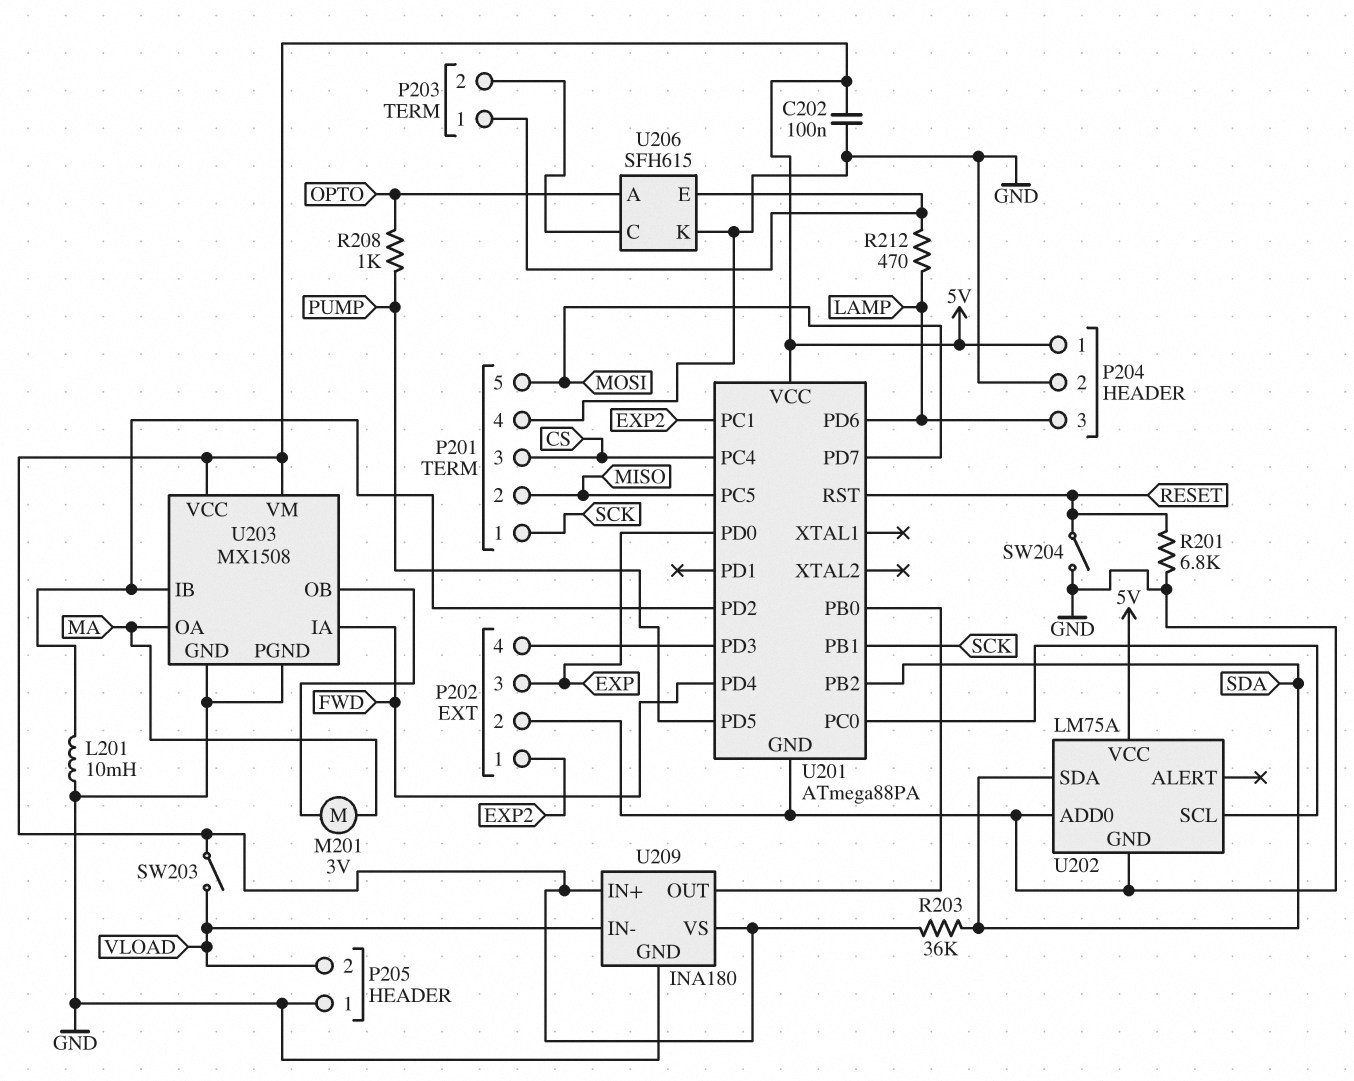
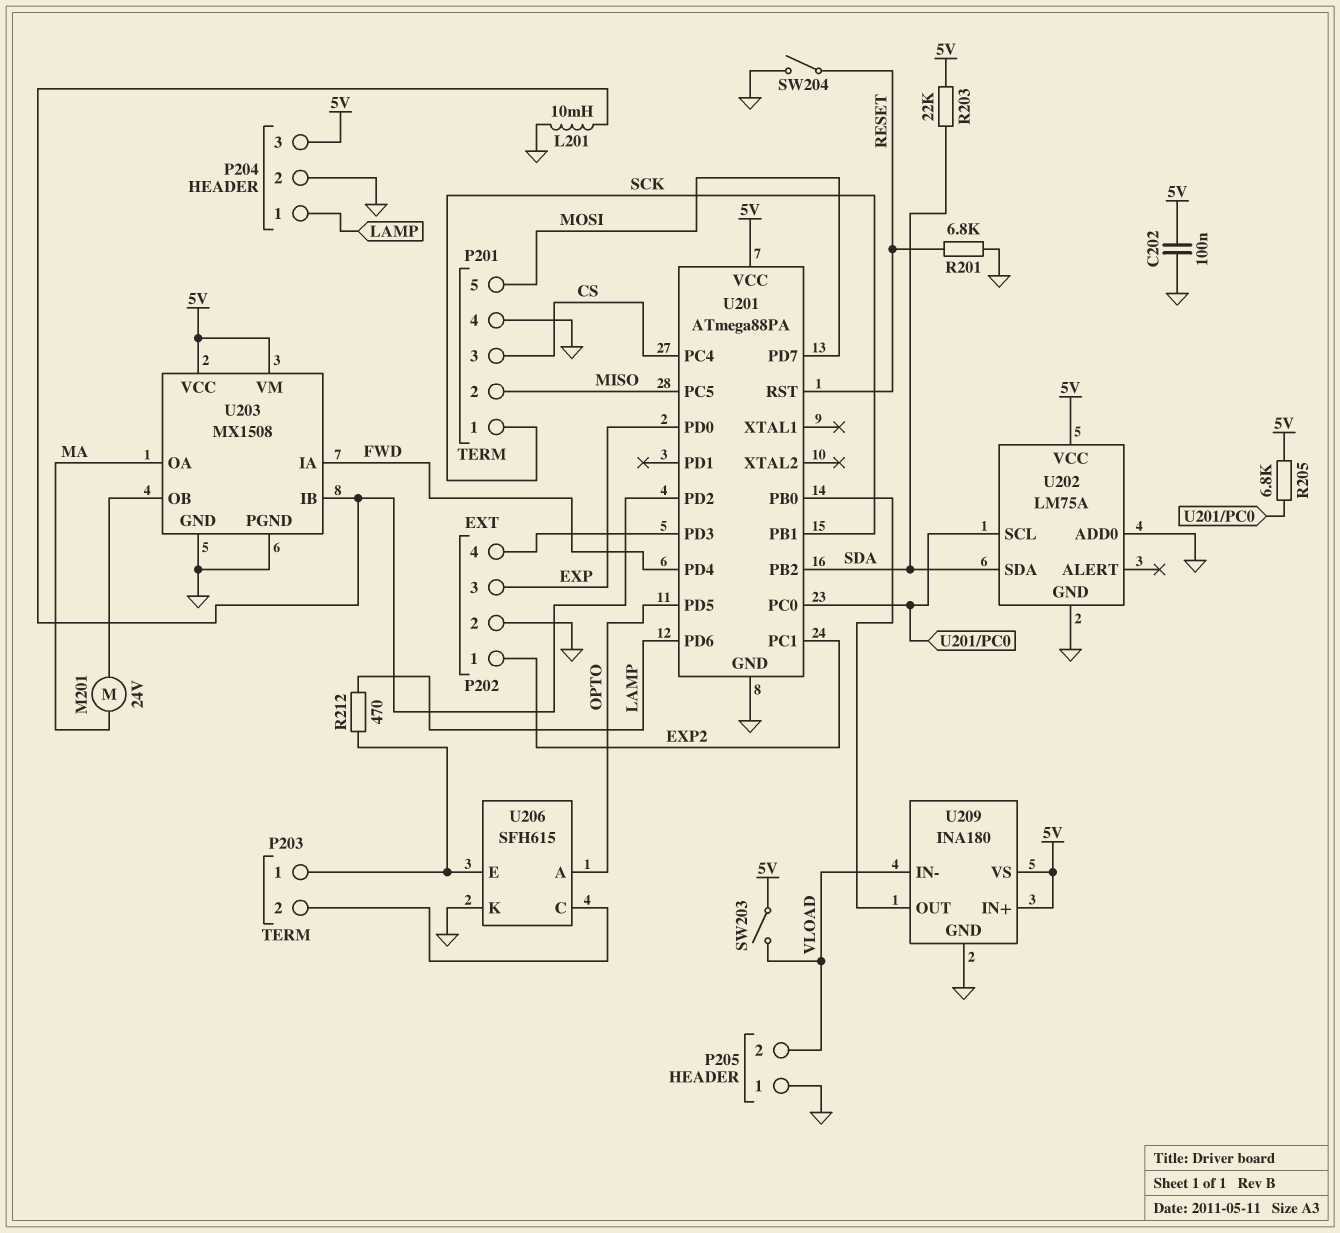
M201: motor 3V (MA, U203/OB) -> motor 24V (MA, U203/OB)
P204 pin 1: 5V -> LAMP
P204 pin 3: LAMP -> 5V
R203: 36k (5V, SDA) -> 22k (5V, SDA)
R205: none -> 6.8k (5V, U201/PC0)
R208: 1k (OPTO, PUMP) -> none
U201 pin PD5: PUMP -> OPTO

